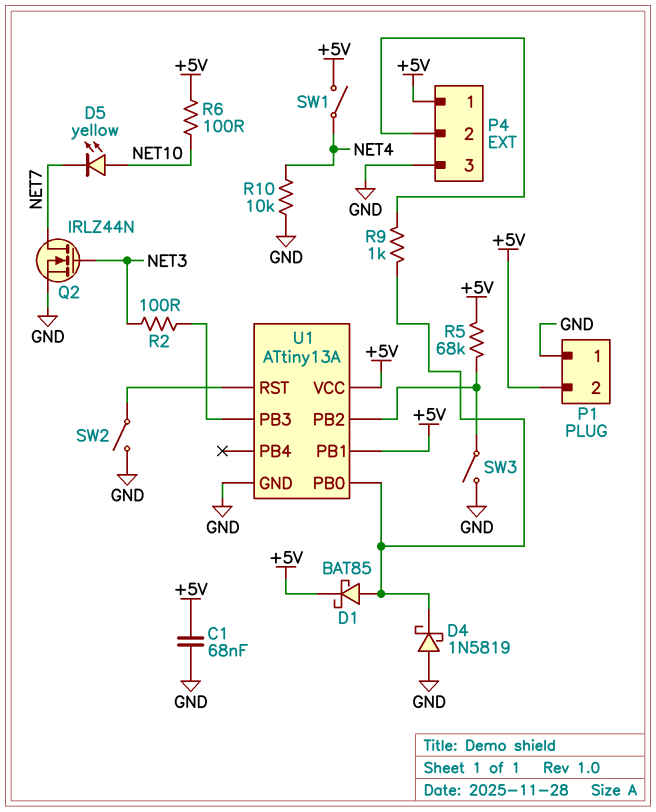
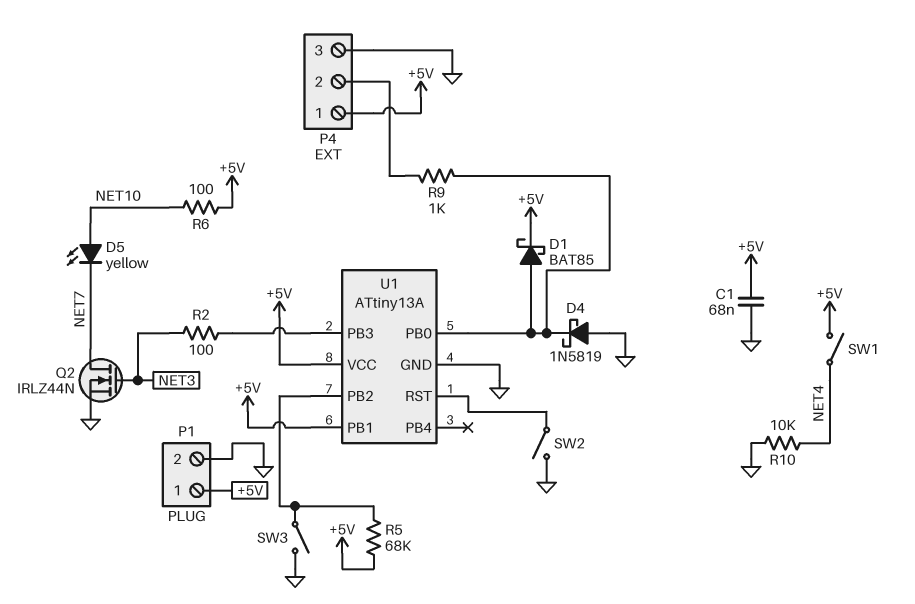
P1 pin 1: GND -> +5V
P1 pin 2: +5V -> GND

